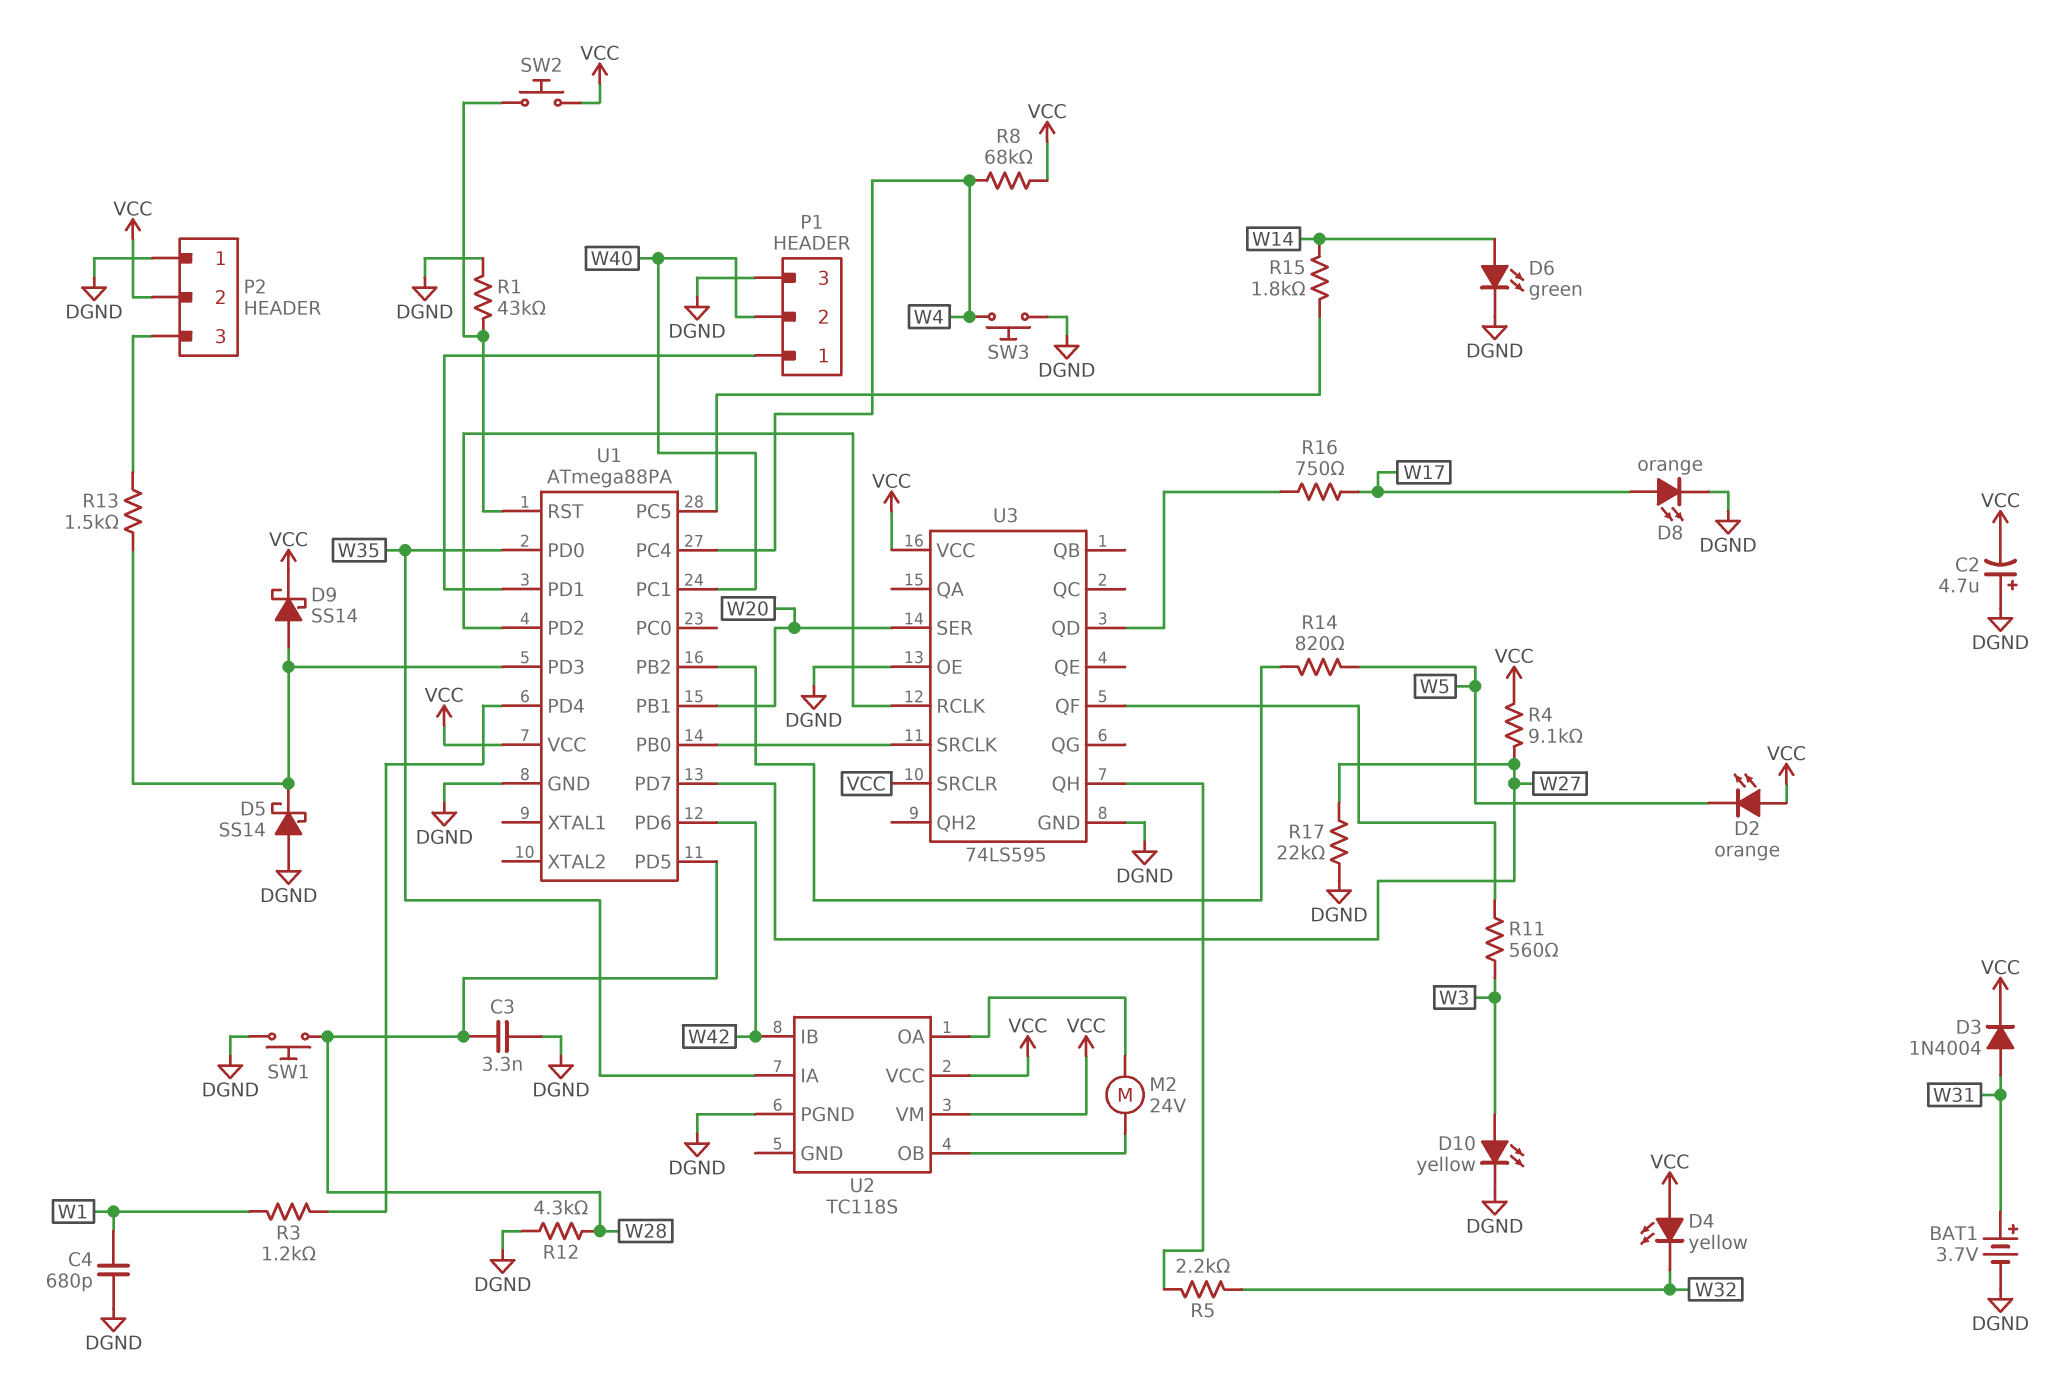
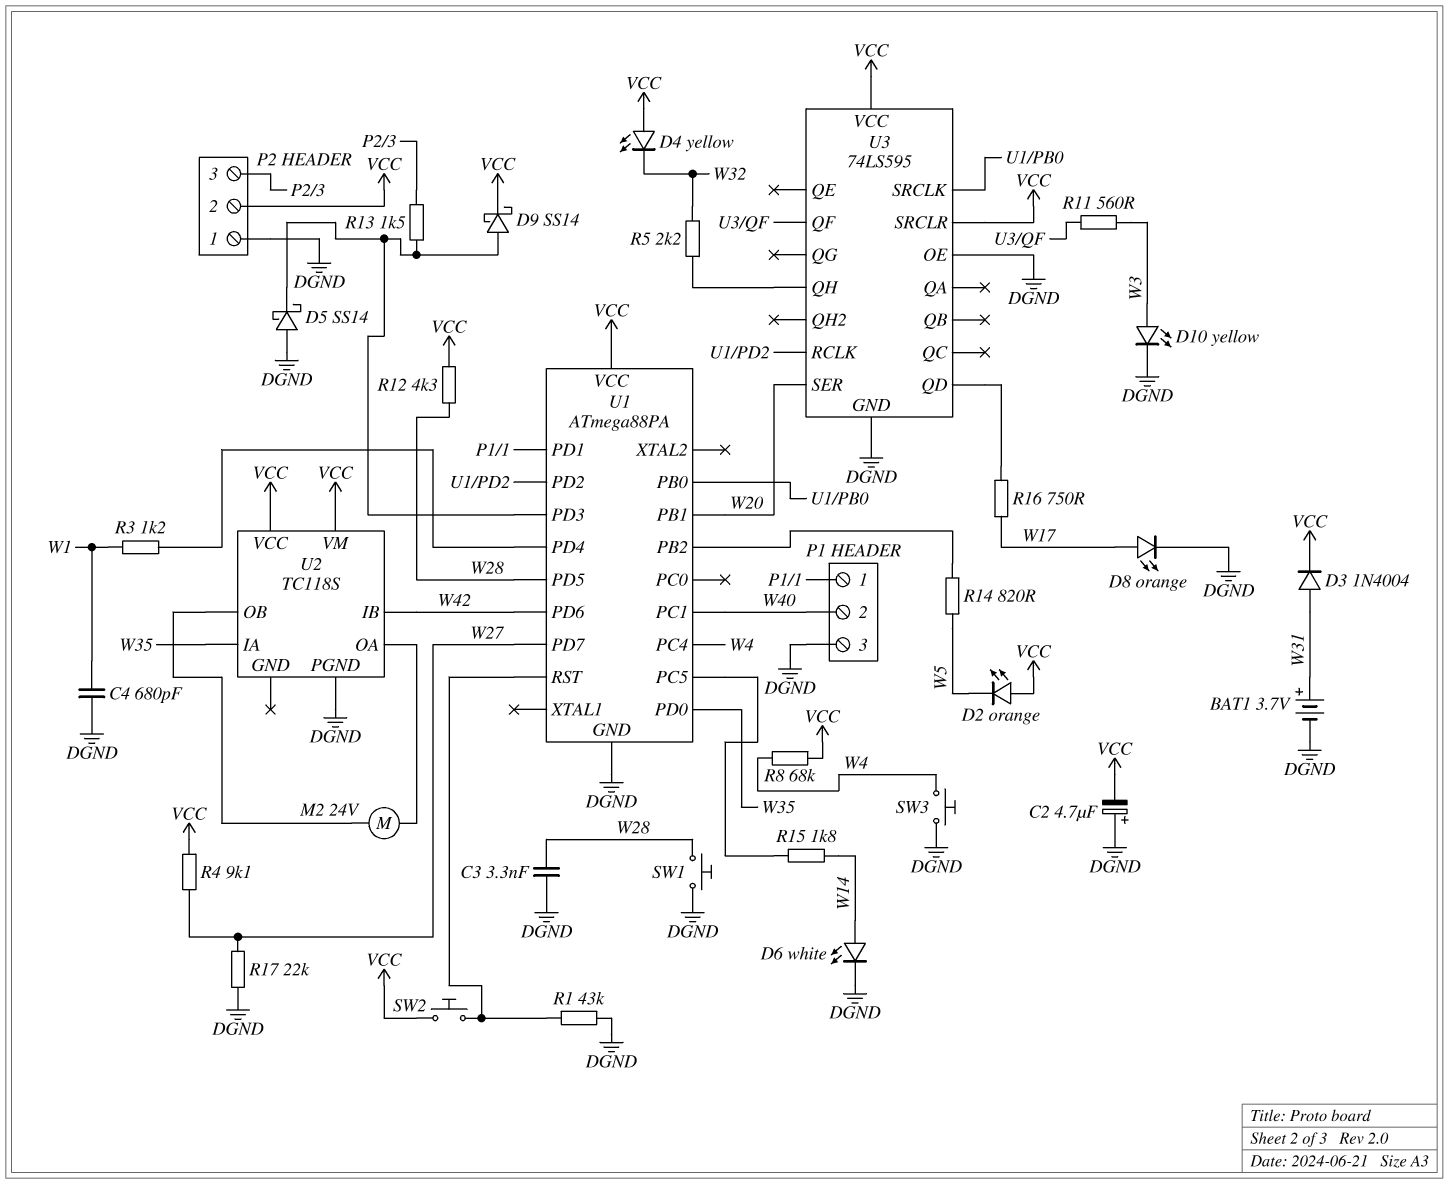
D6: LED green (A W14, K DGND) -> LED white (A W14, K DGND)
R12: 4.3k (DGND, W28) -> 4.3k (VCC, W28)

